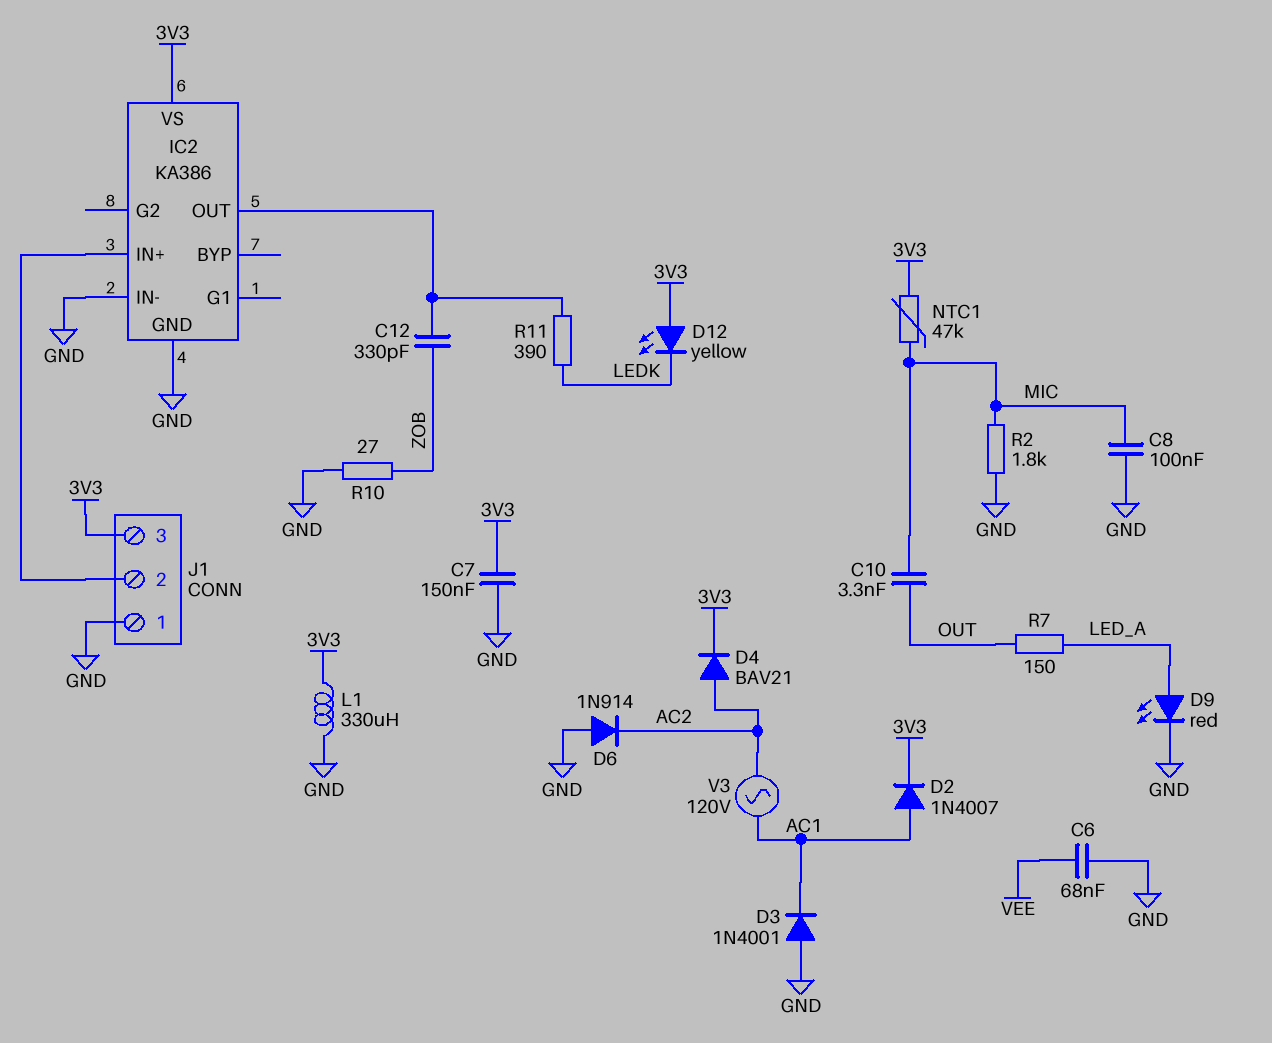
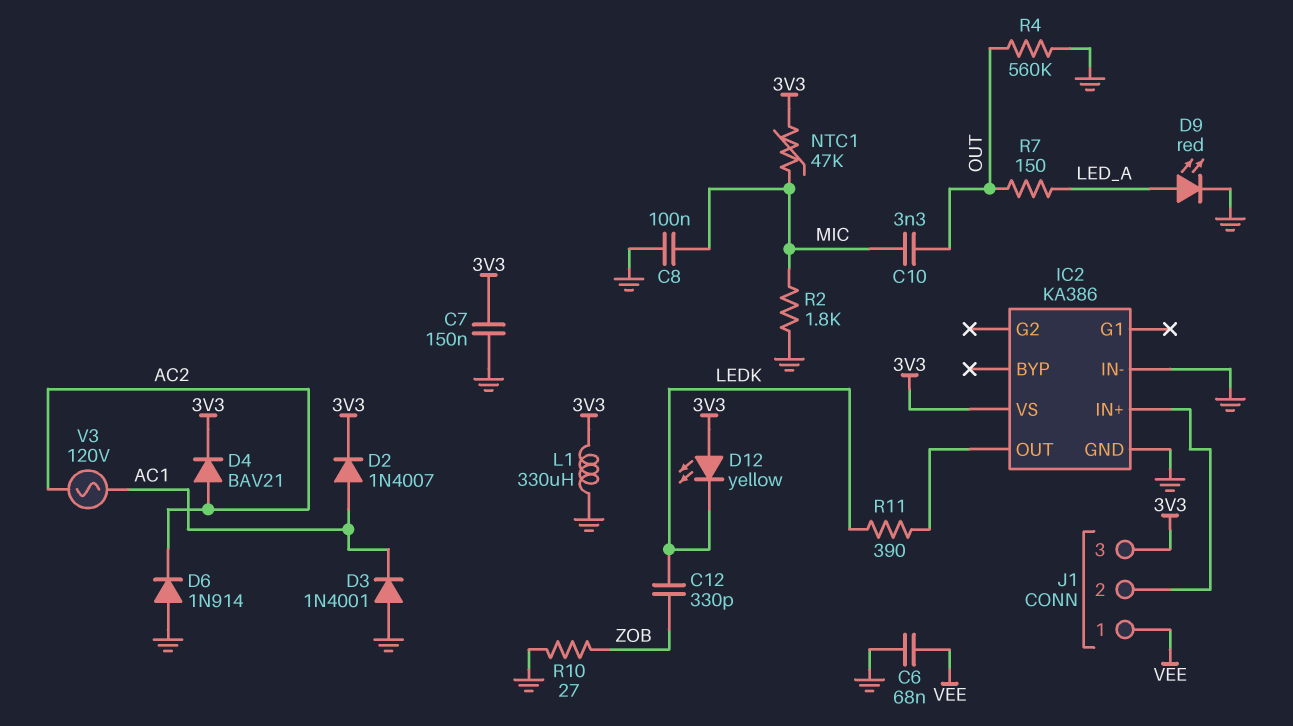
C12: 330pF (IC2/OUT, ZOB) -> 330pF (LEDK, ZOB)
J1 pin 1: GND -> VEE
R4: none -> 560k (GND, OUT)

